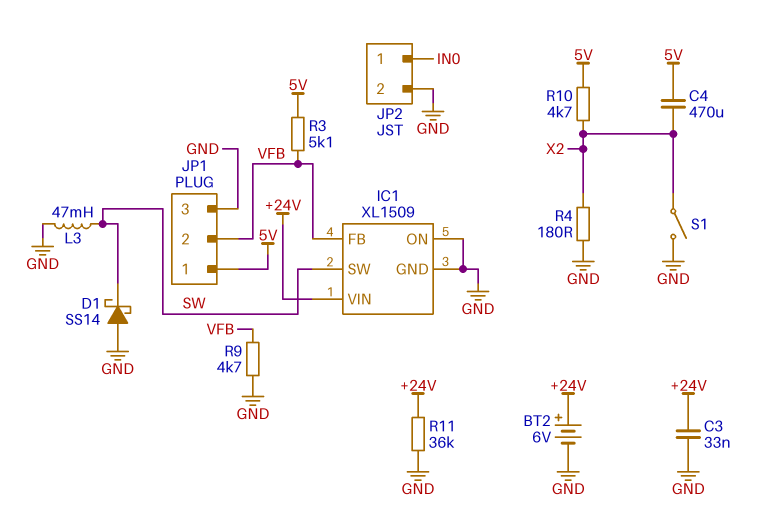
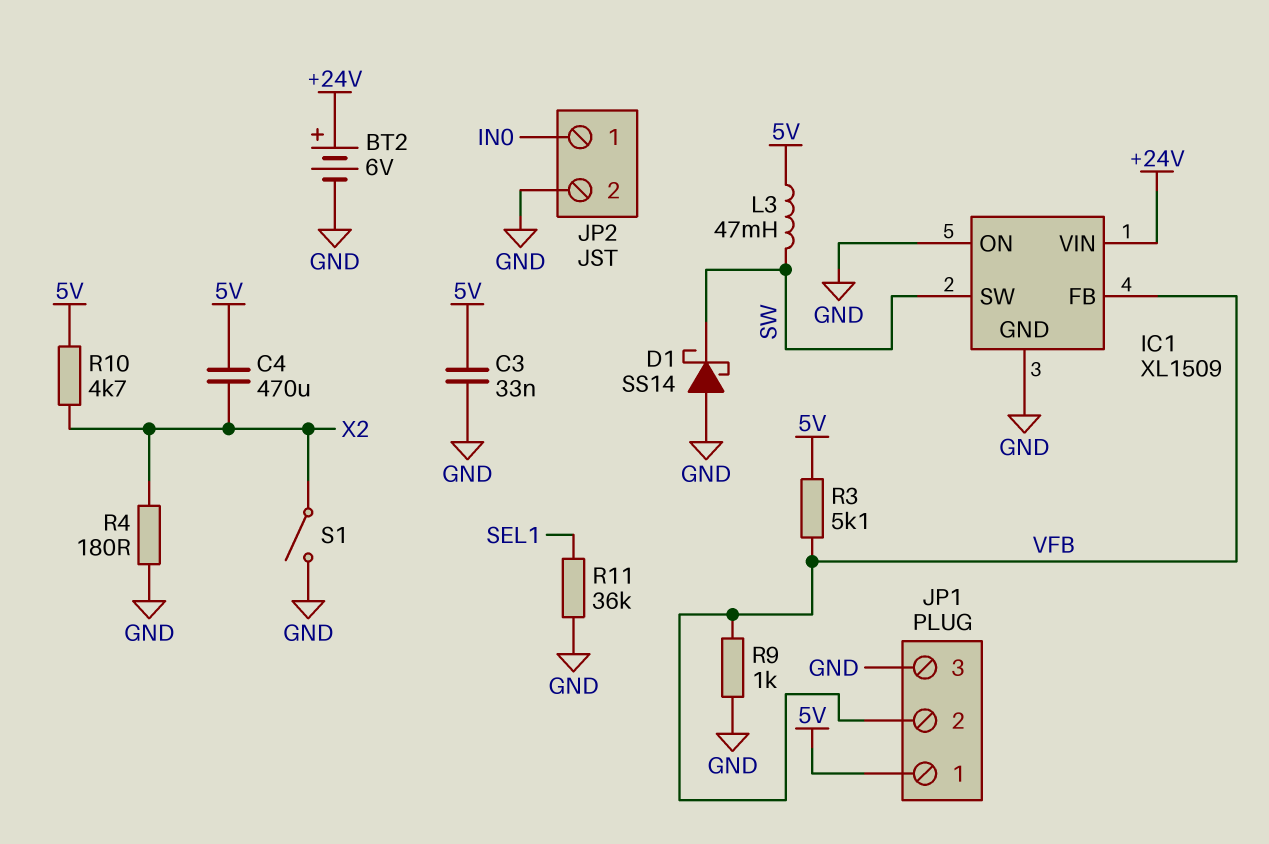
C3: 33nF (+24V, GND) -> 33nF (5V, GND)
L3: 47mH (GND, SW) -> 47mH (5V, SW)
R9: 4.7k (GND, VFB) -> 1k (GND, VFB)
R11: 36k (+24V, GND) -> 36k (GND, SEL1)

